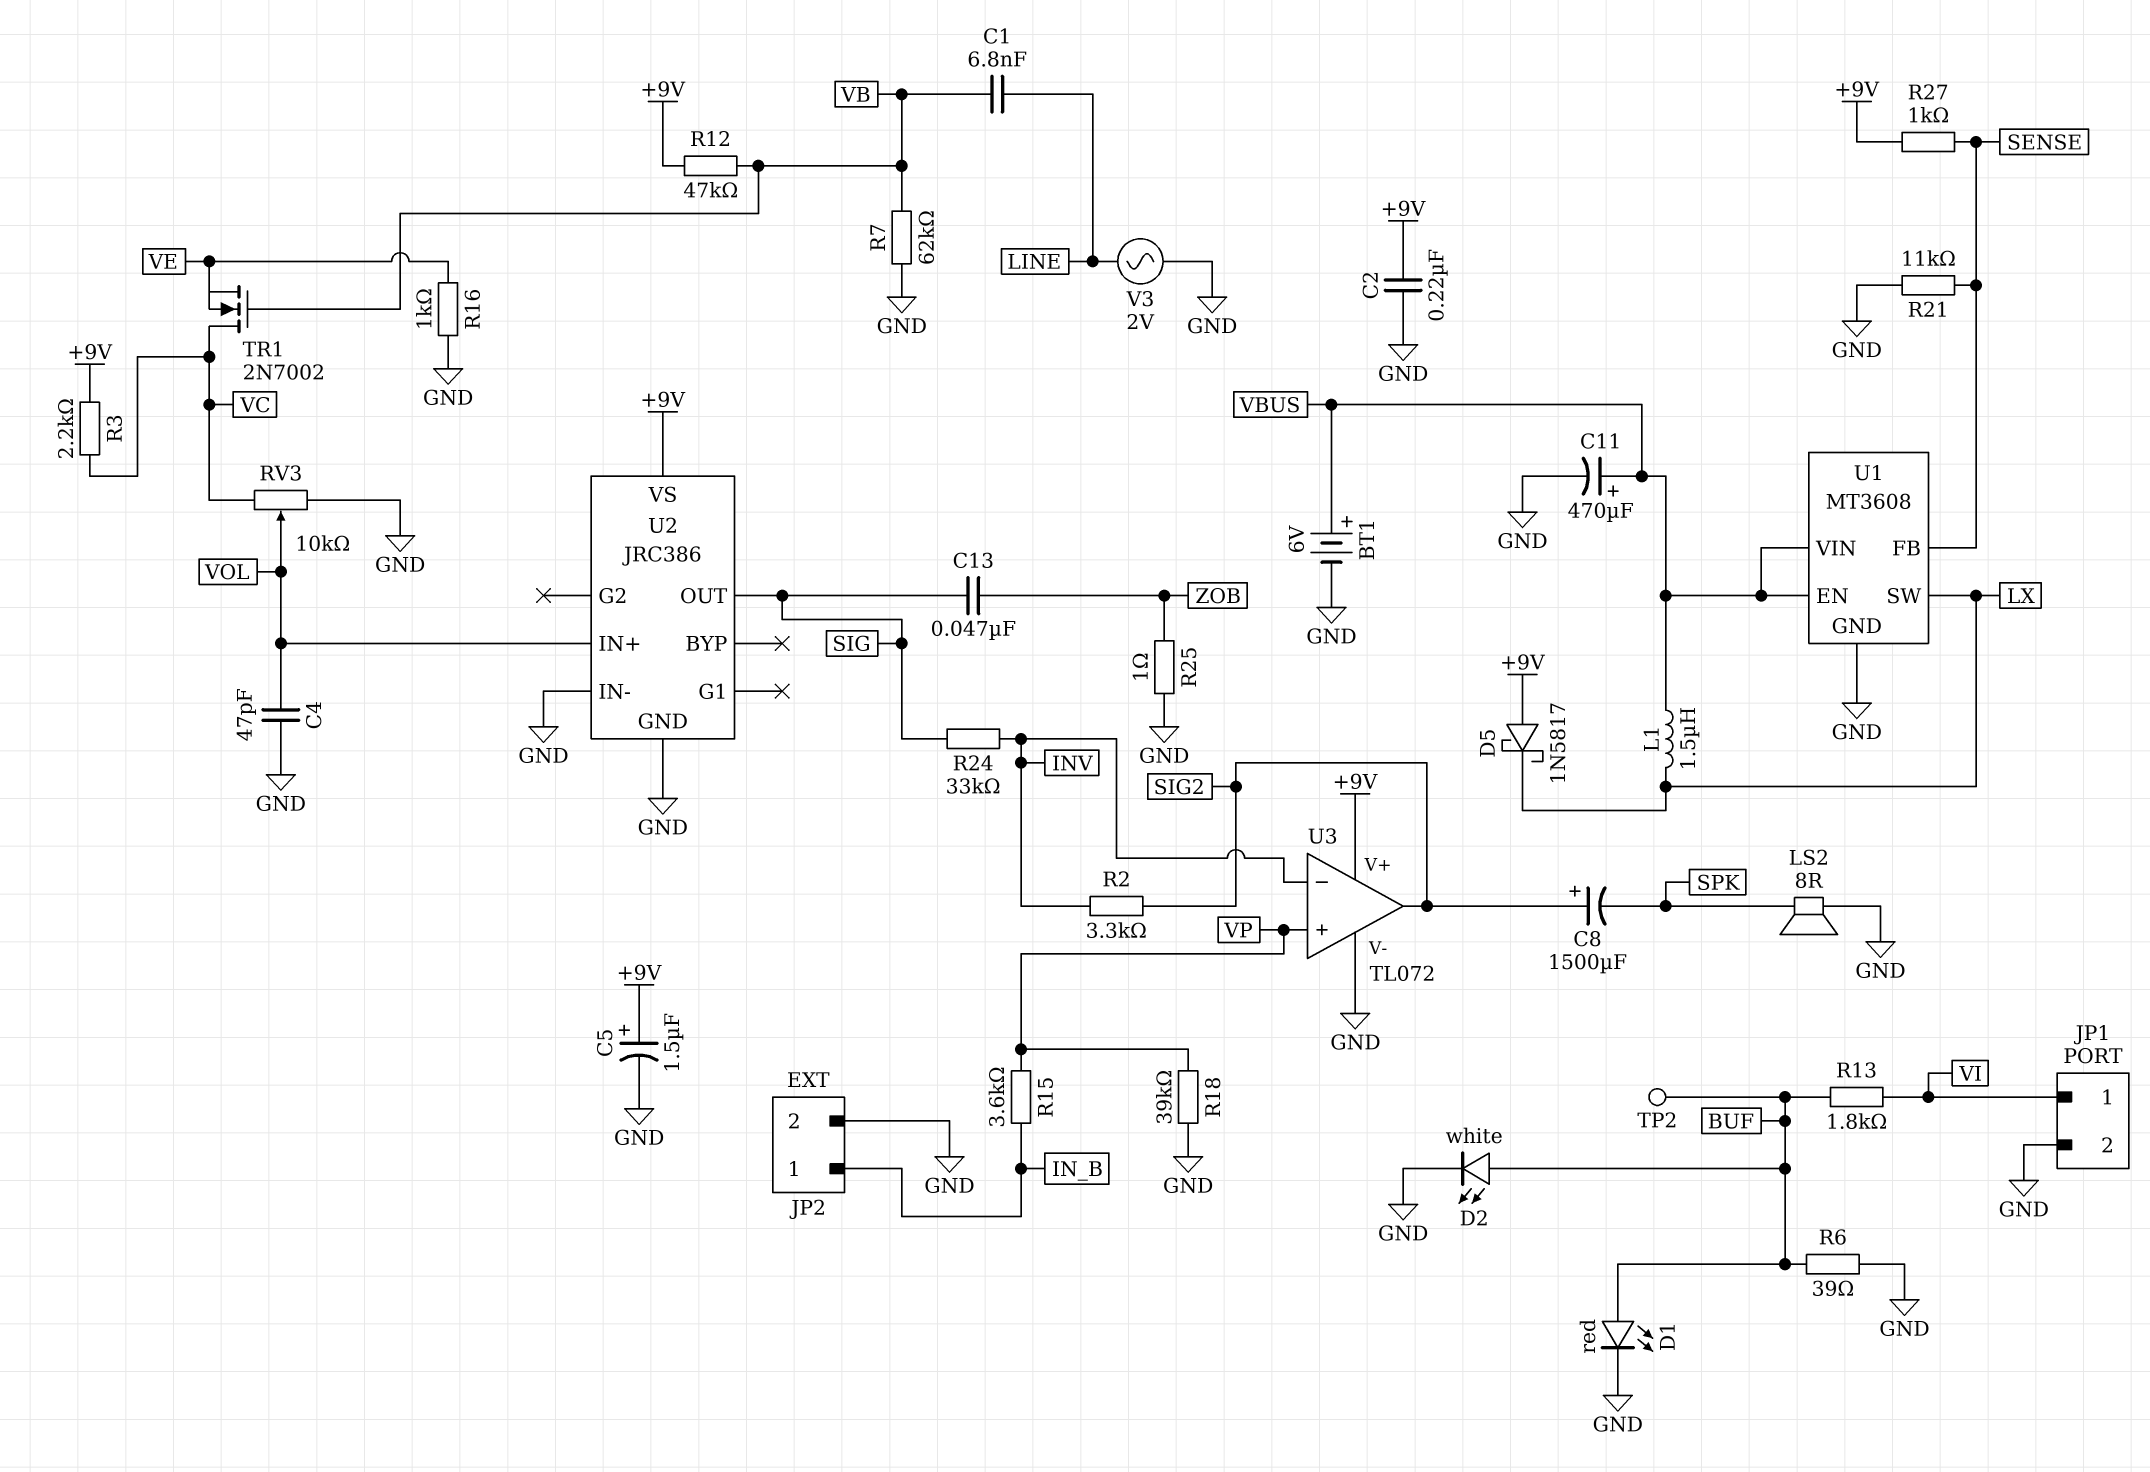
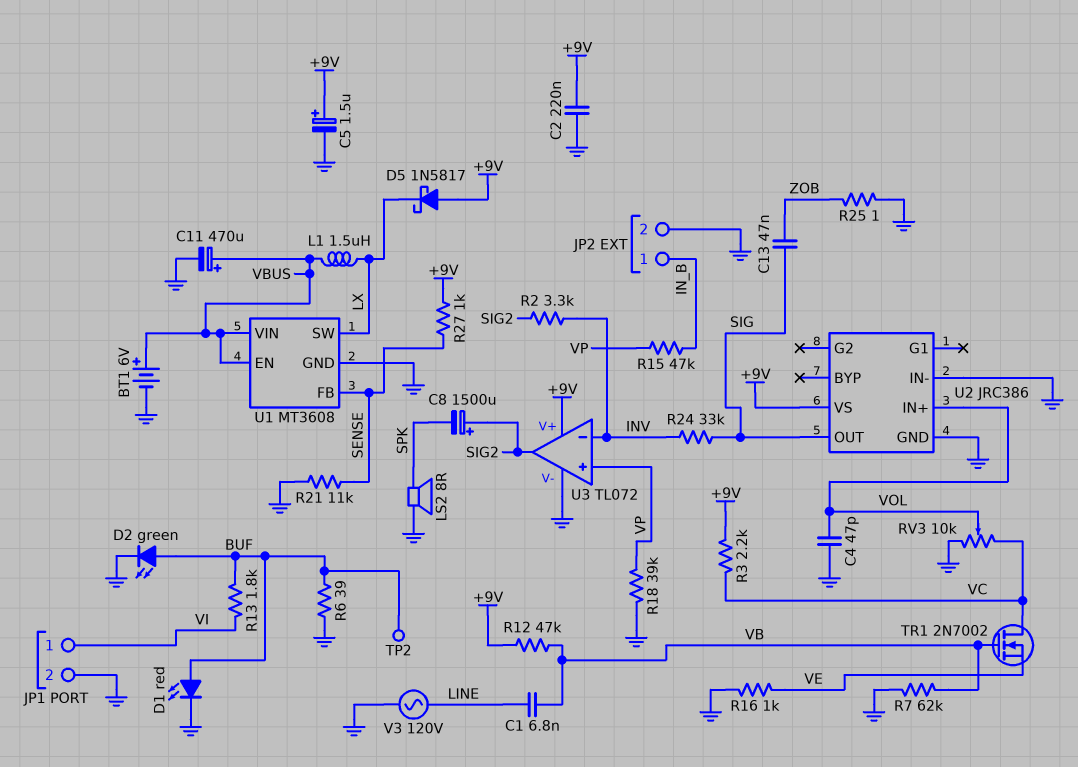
D2: LED white (A BUF, K GND) -> LED green (A BUF, K GND)
R15: 3.6k (IN_B, VP) -> 47k (IN_B, VP)
V3: AC 2V (GND, LINE) -> AC 120V (GND, LINE)

